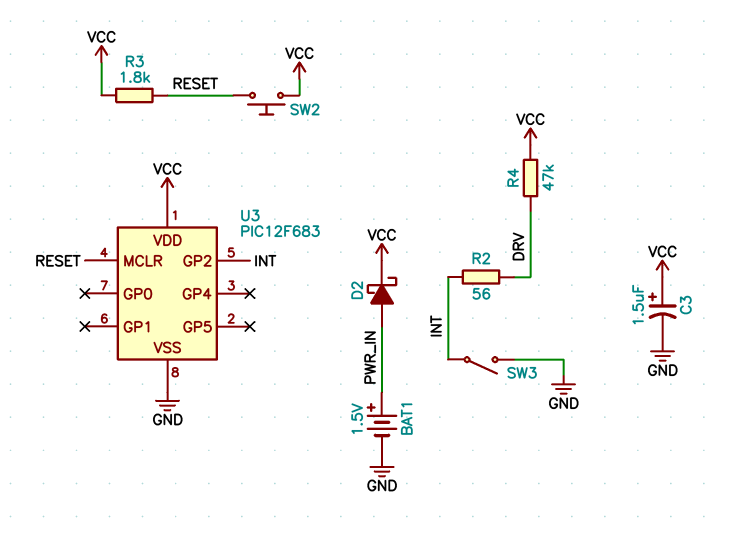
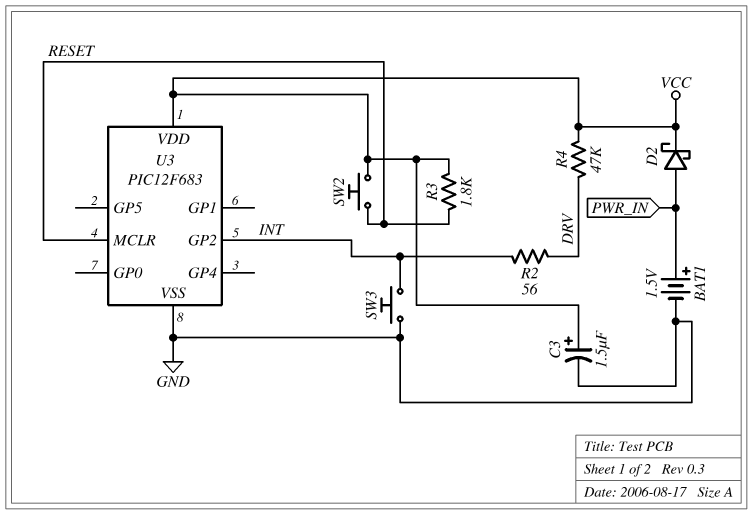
SW3: switch (GND, INT) -> button (GND, INT)

